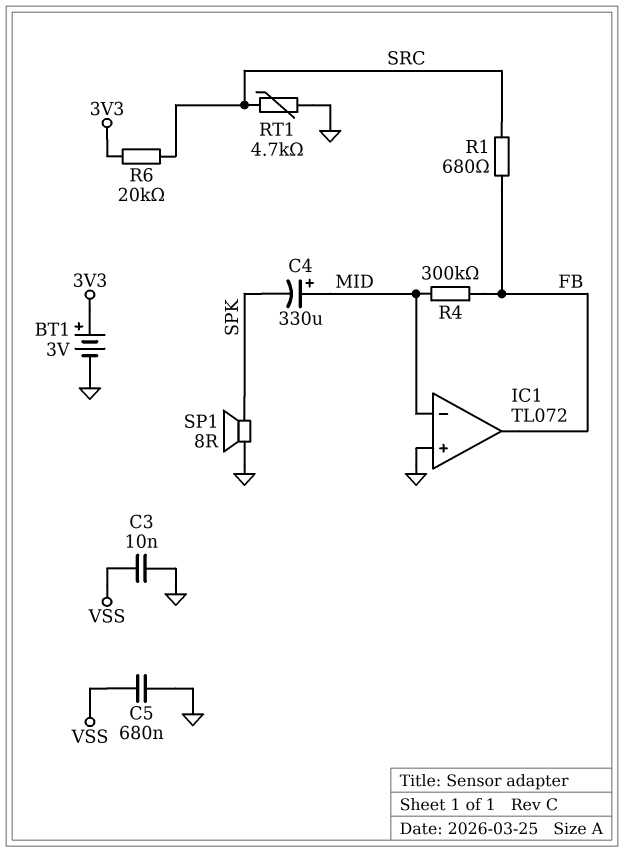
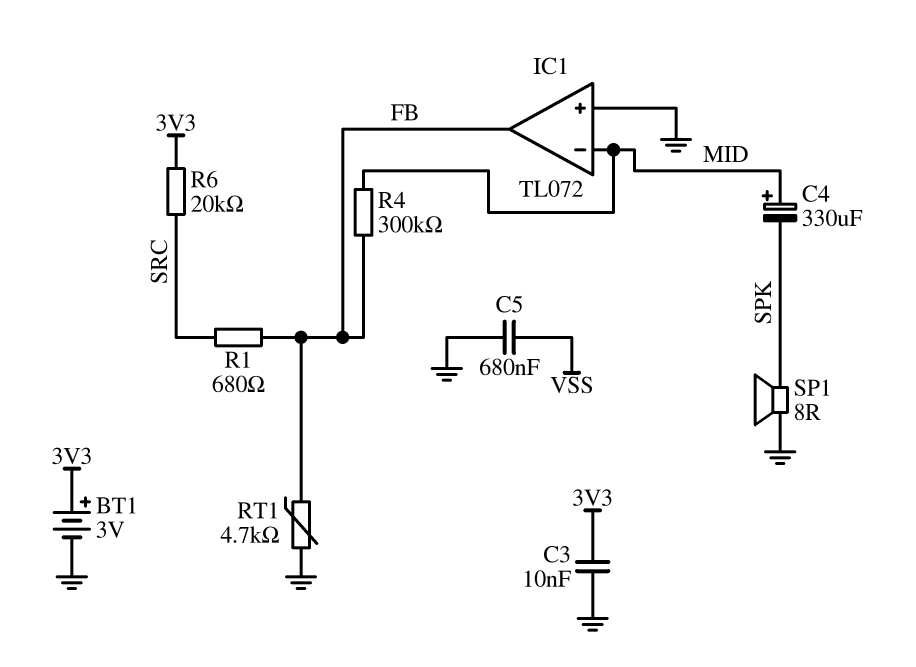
C3: 10nF (GND, VSS) -> 10nF (3V3, GND)
RT1: 4.7k (GND, SRC) -> 4.7k (FB, GND)

